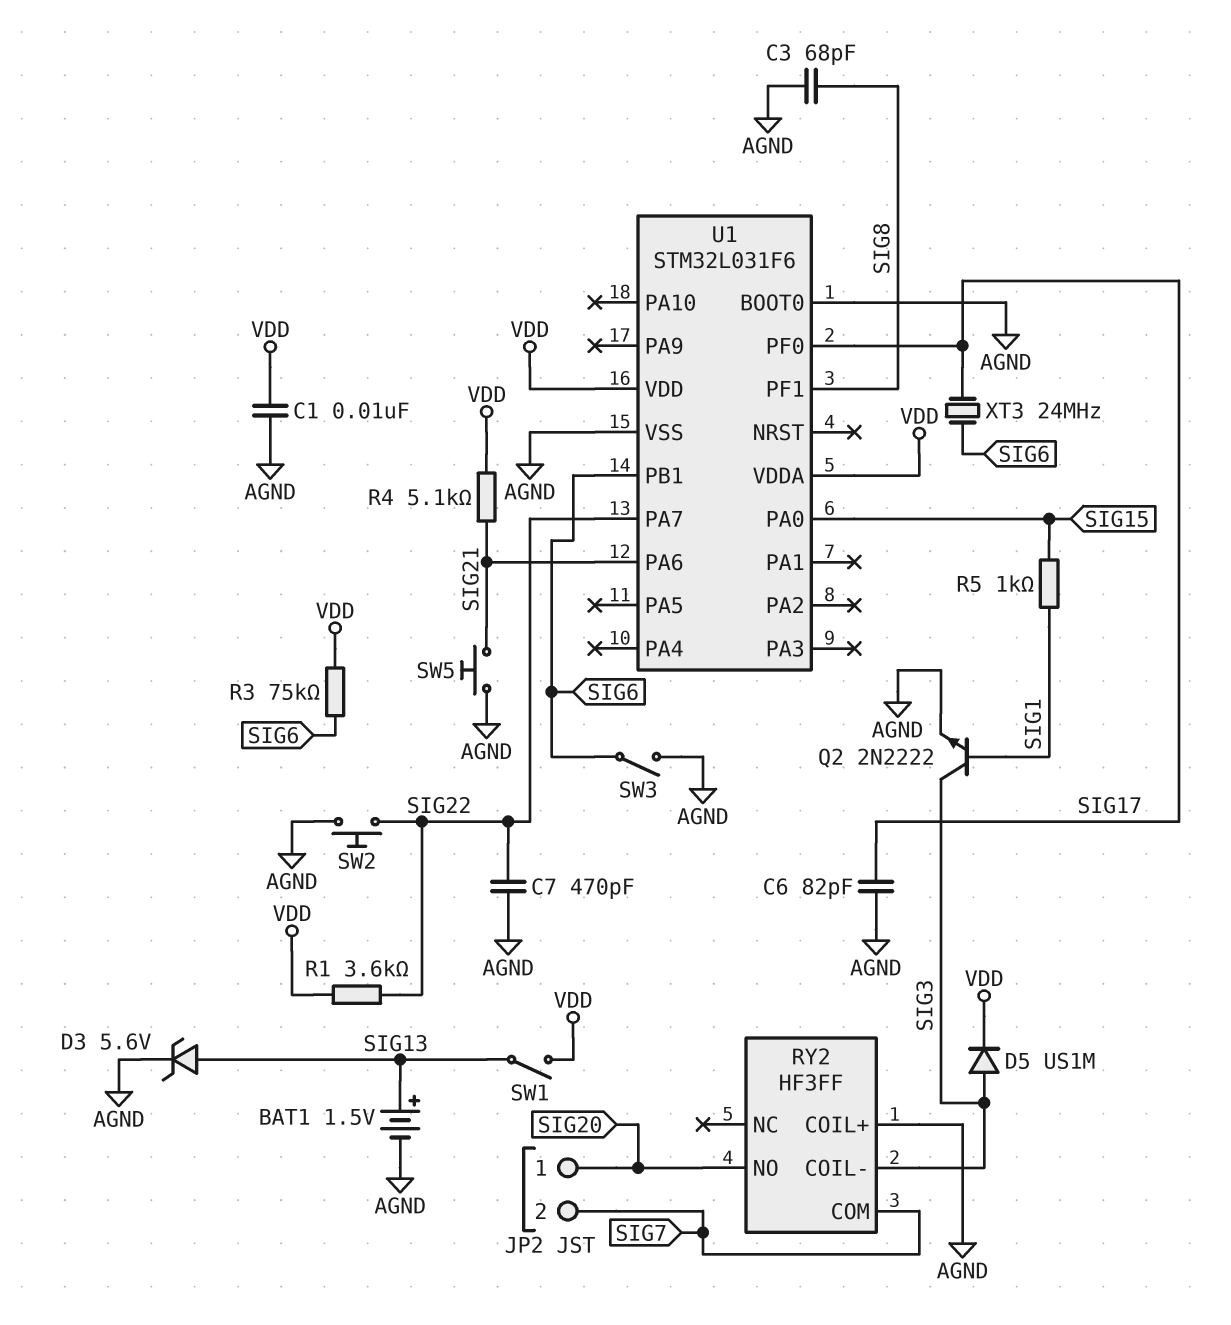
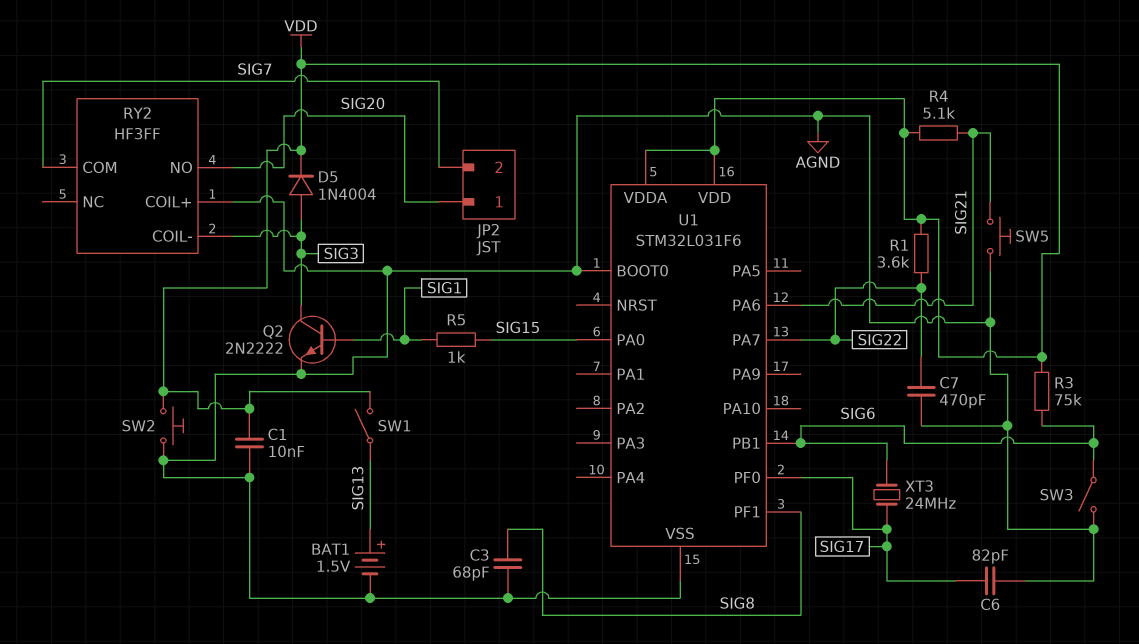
D3: zener 5.6V (A SIG13, K AGND) -> none
D5: diode US1M (A SIG3, K VDD) -> diode 1N4004 (A SIG3, K VDD)
SW2: button (AGND, SIG22) -> button (AGND, VDD)

